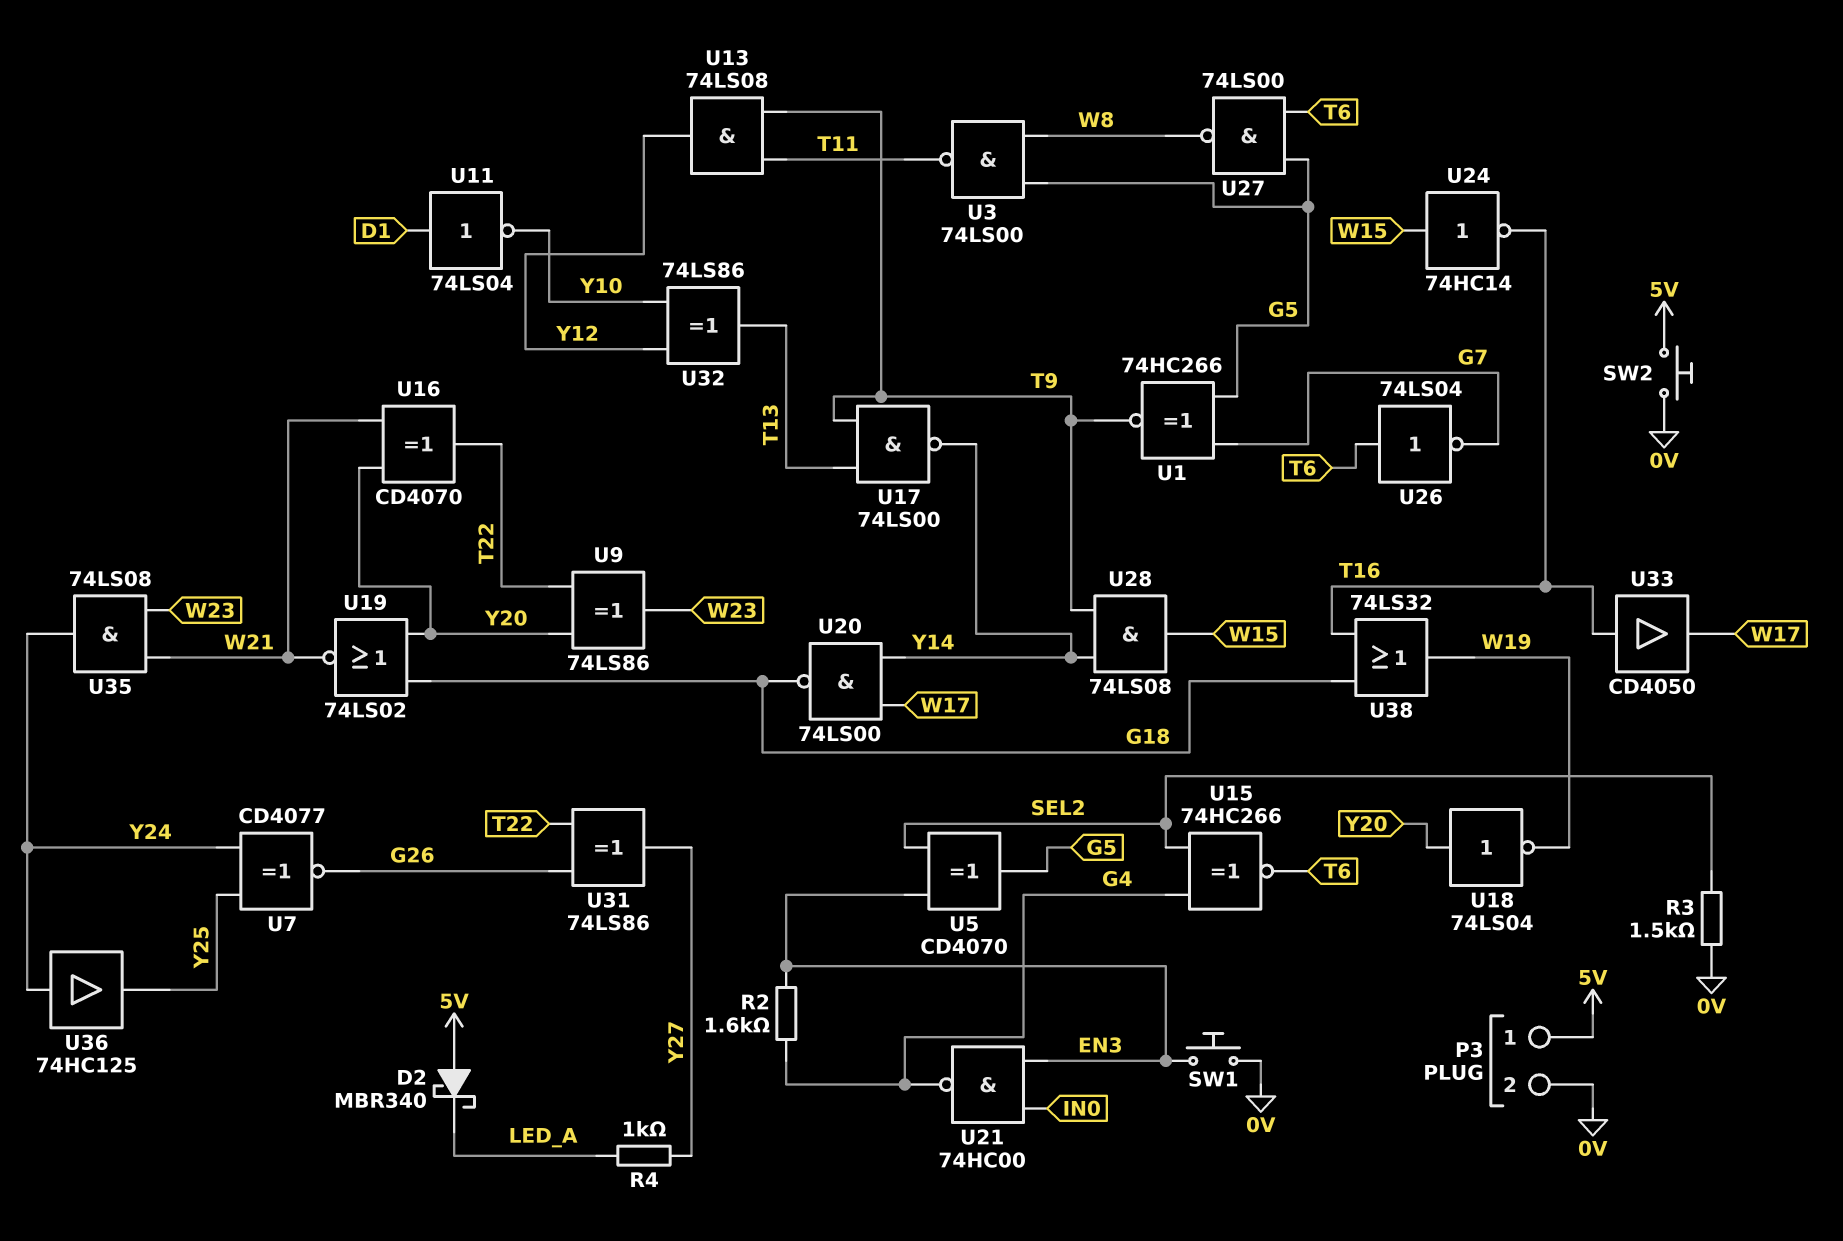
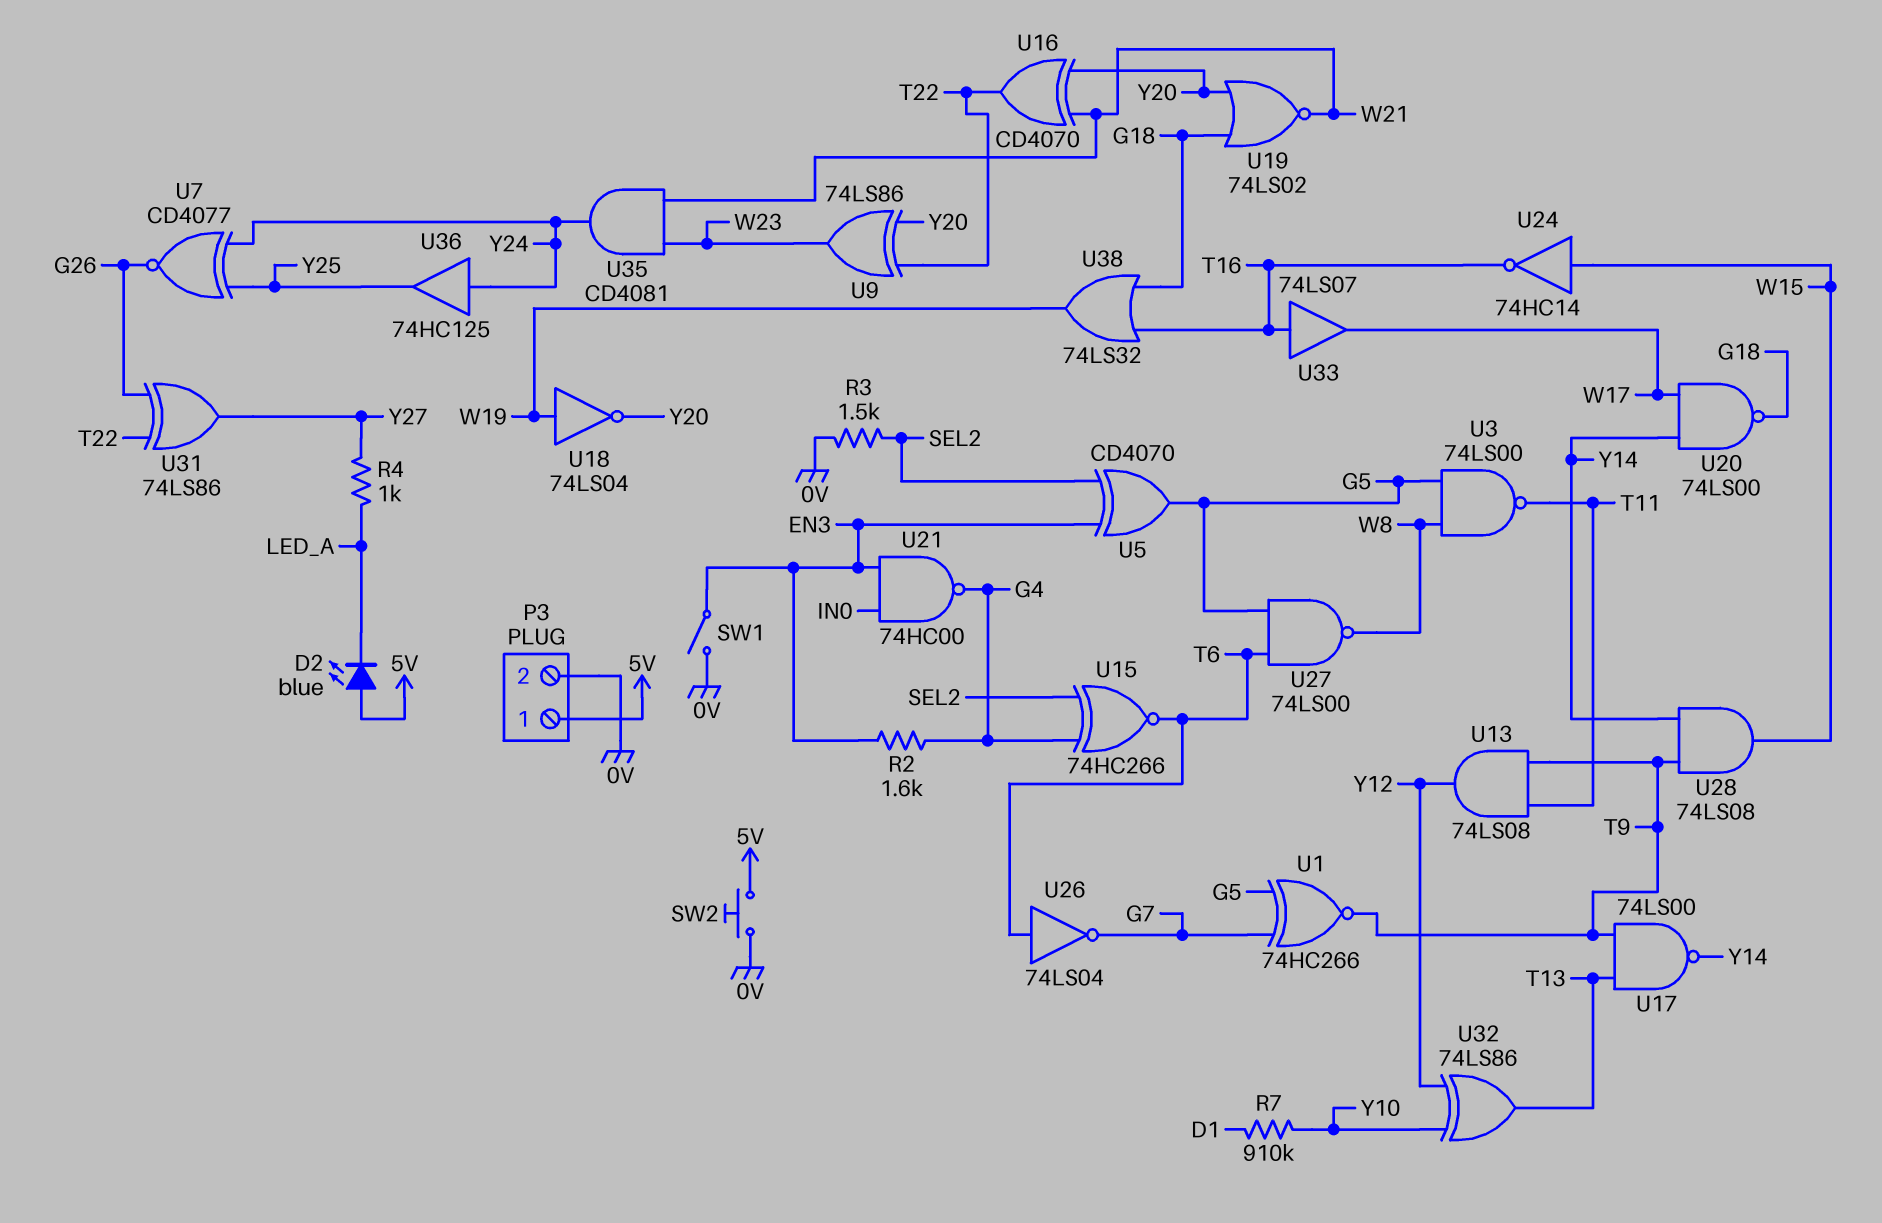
D2: schottky MBR340 (A 5V, K LED_A) -> LED blue (A 5V, K LED_A)
R7: none -> 910k (D1, Y10)
SW1: button (0V, EN3) -> switch (0V, EN3)
U11: NOT 74LS04 (in D1, out Y10) -> none
U18: NOT 74LS04 (in Y20, out W19) -> NOT 74LS04 (in W19, out Y20)
U33: buffer CD4050 (in T16, out W17) -> buffer 74LS07 (in T16, out W17)
U35: AND 74LS08 (in W21, in W23, out Y24) -> AND CD4081 (in W21, in W23, out Y24)

